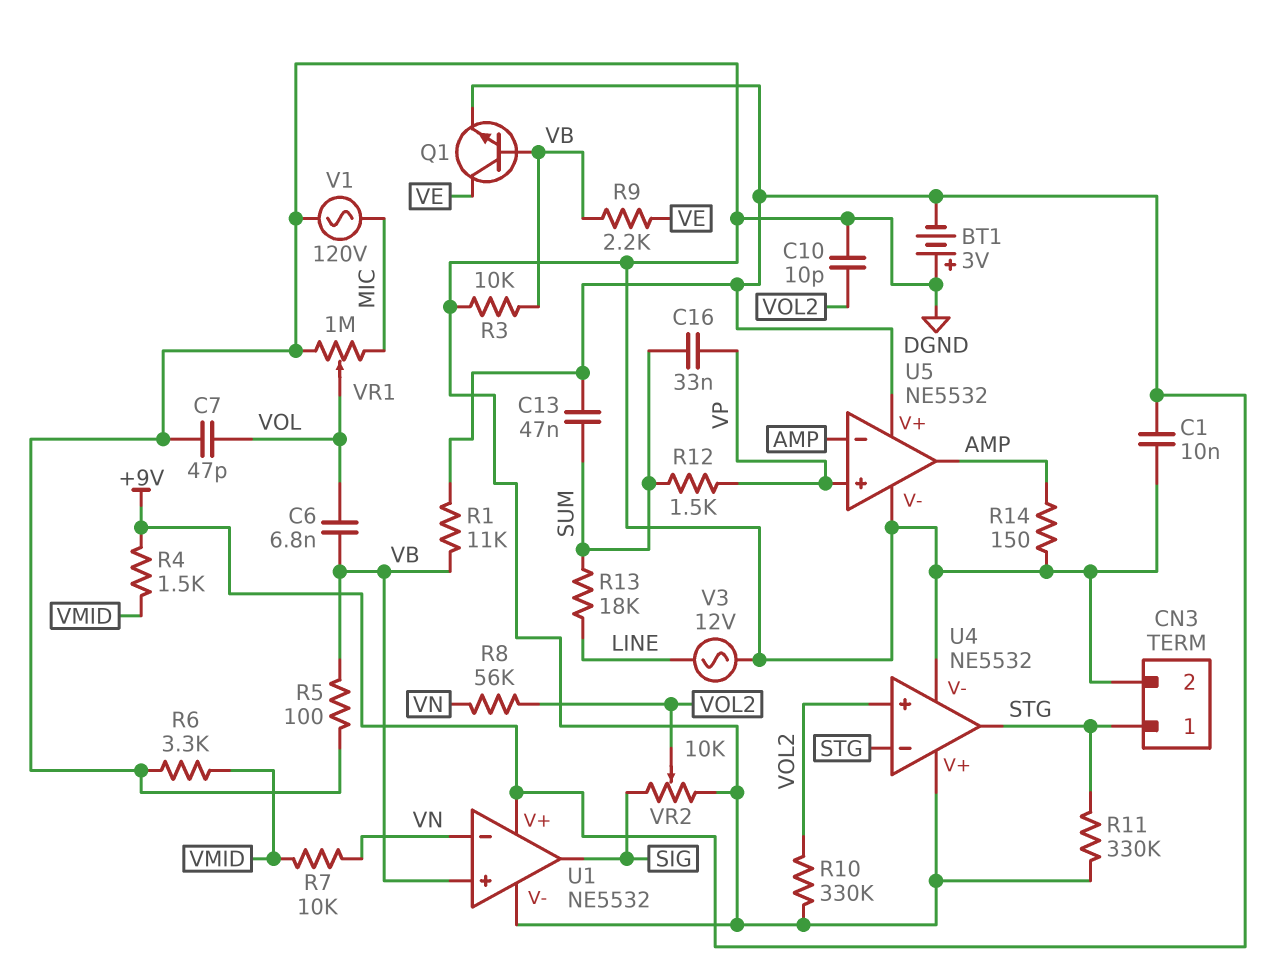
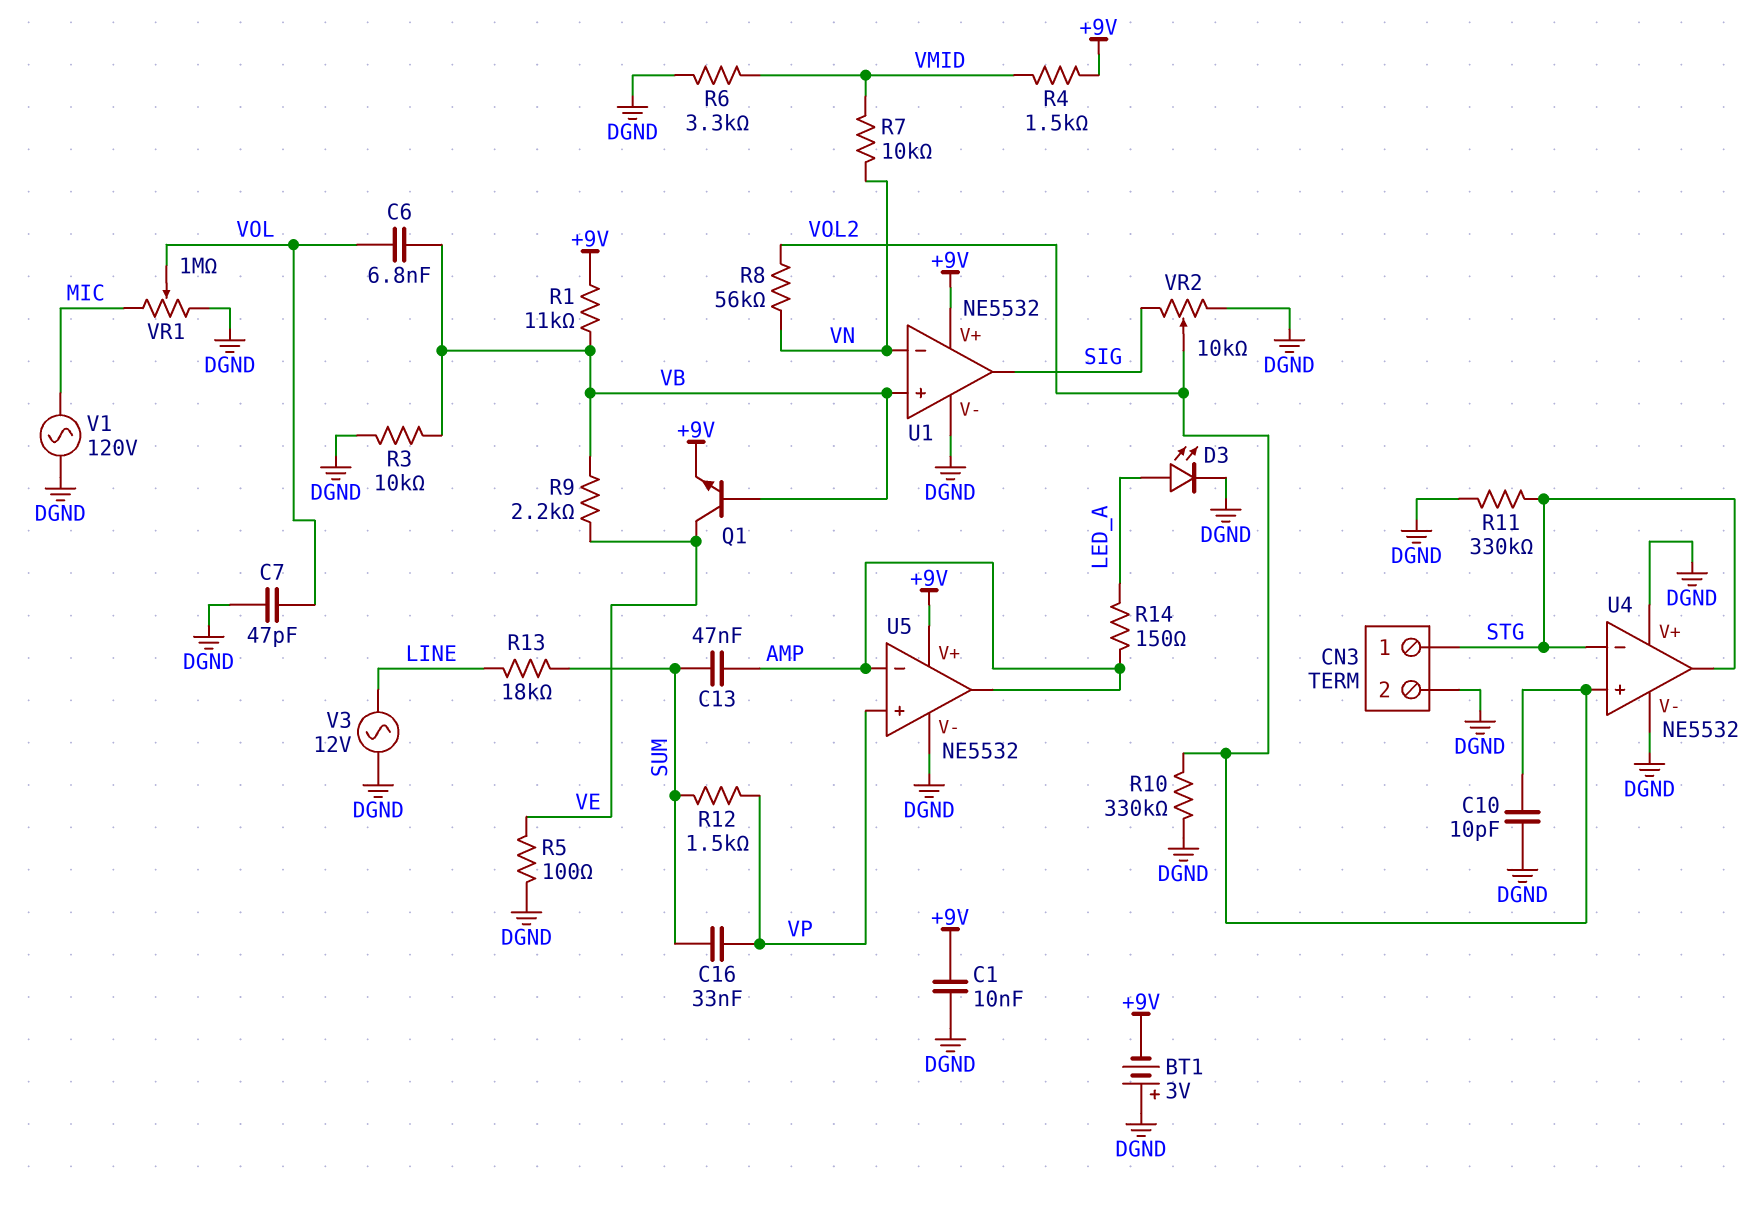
C13: 47nF (+9V, SUM) -> 47nF (AMP, SUM)
D3: none -> LED (A LED_A, K DGND)
R5: 100 (DGND, VB) -> 100 (DGND, VE)
R14: 150 (AMP, DGND) -> 150 (AMP, LED_A)

